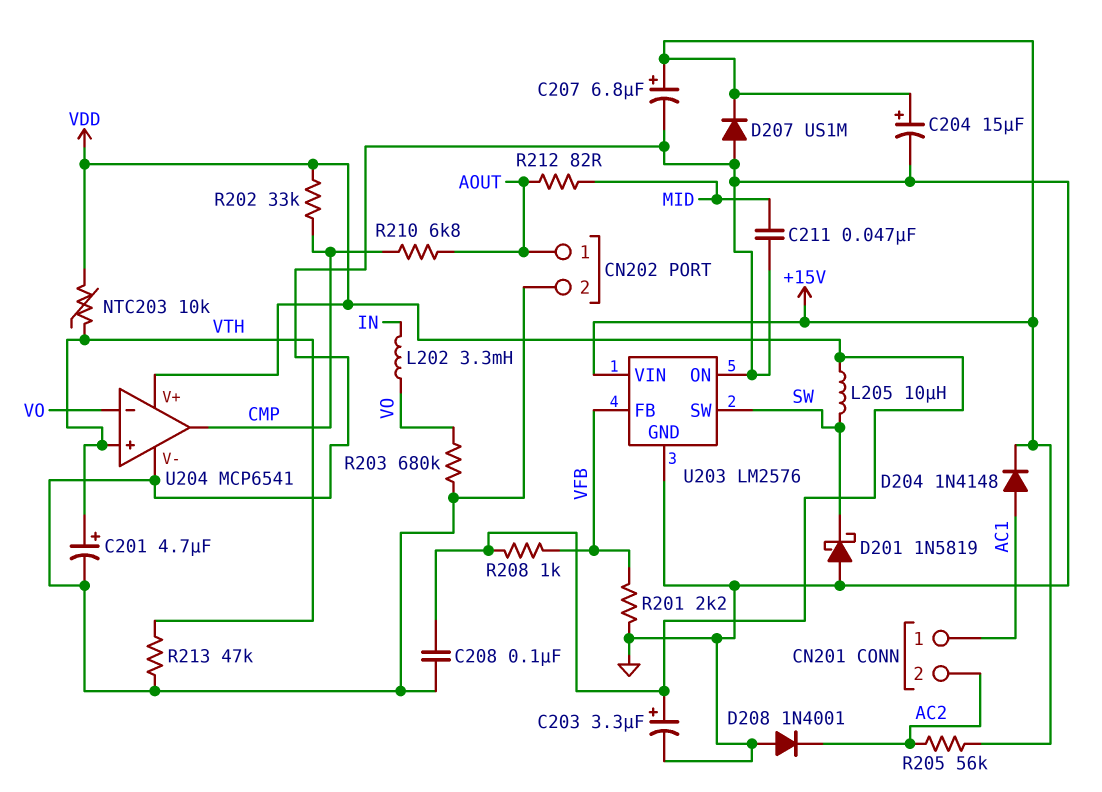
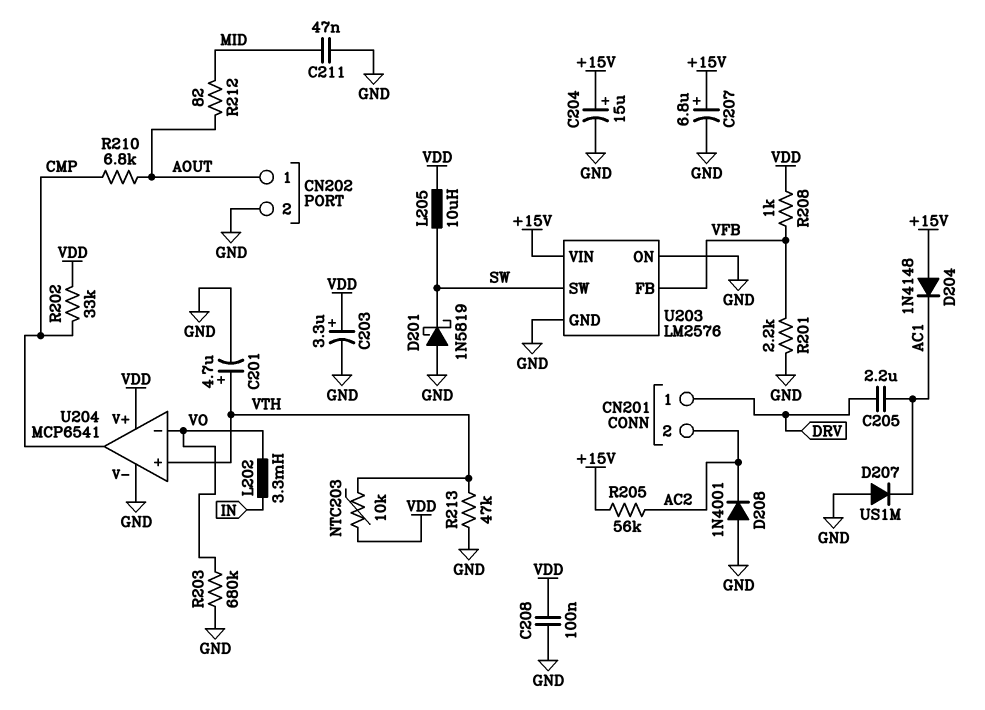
C205: none -> 2.2uF (AC1, DRV)
CN201 pin 1: AC1 -> DRV
D204: diode 1N4148 (A AC1, K +15V) -> diode 1N4148 (A +15V, K AC1)
D207: diode US1M (A GND, K +15V) -> diode US1M (A GND, K AC1)

